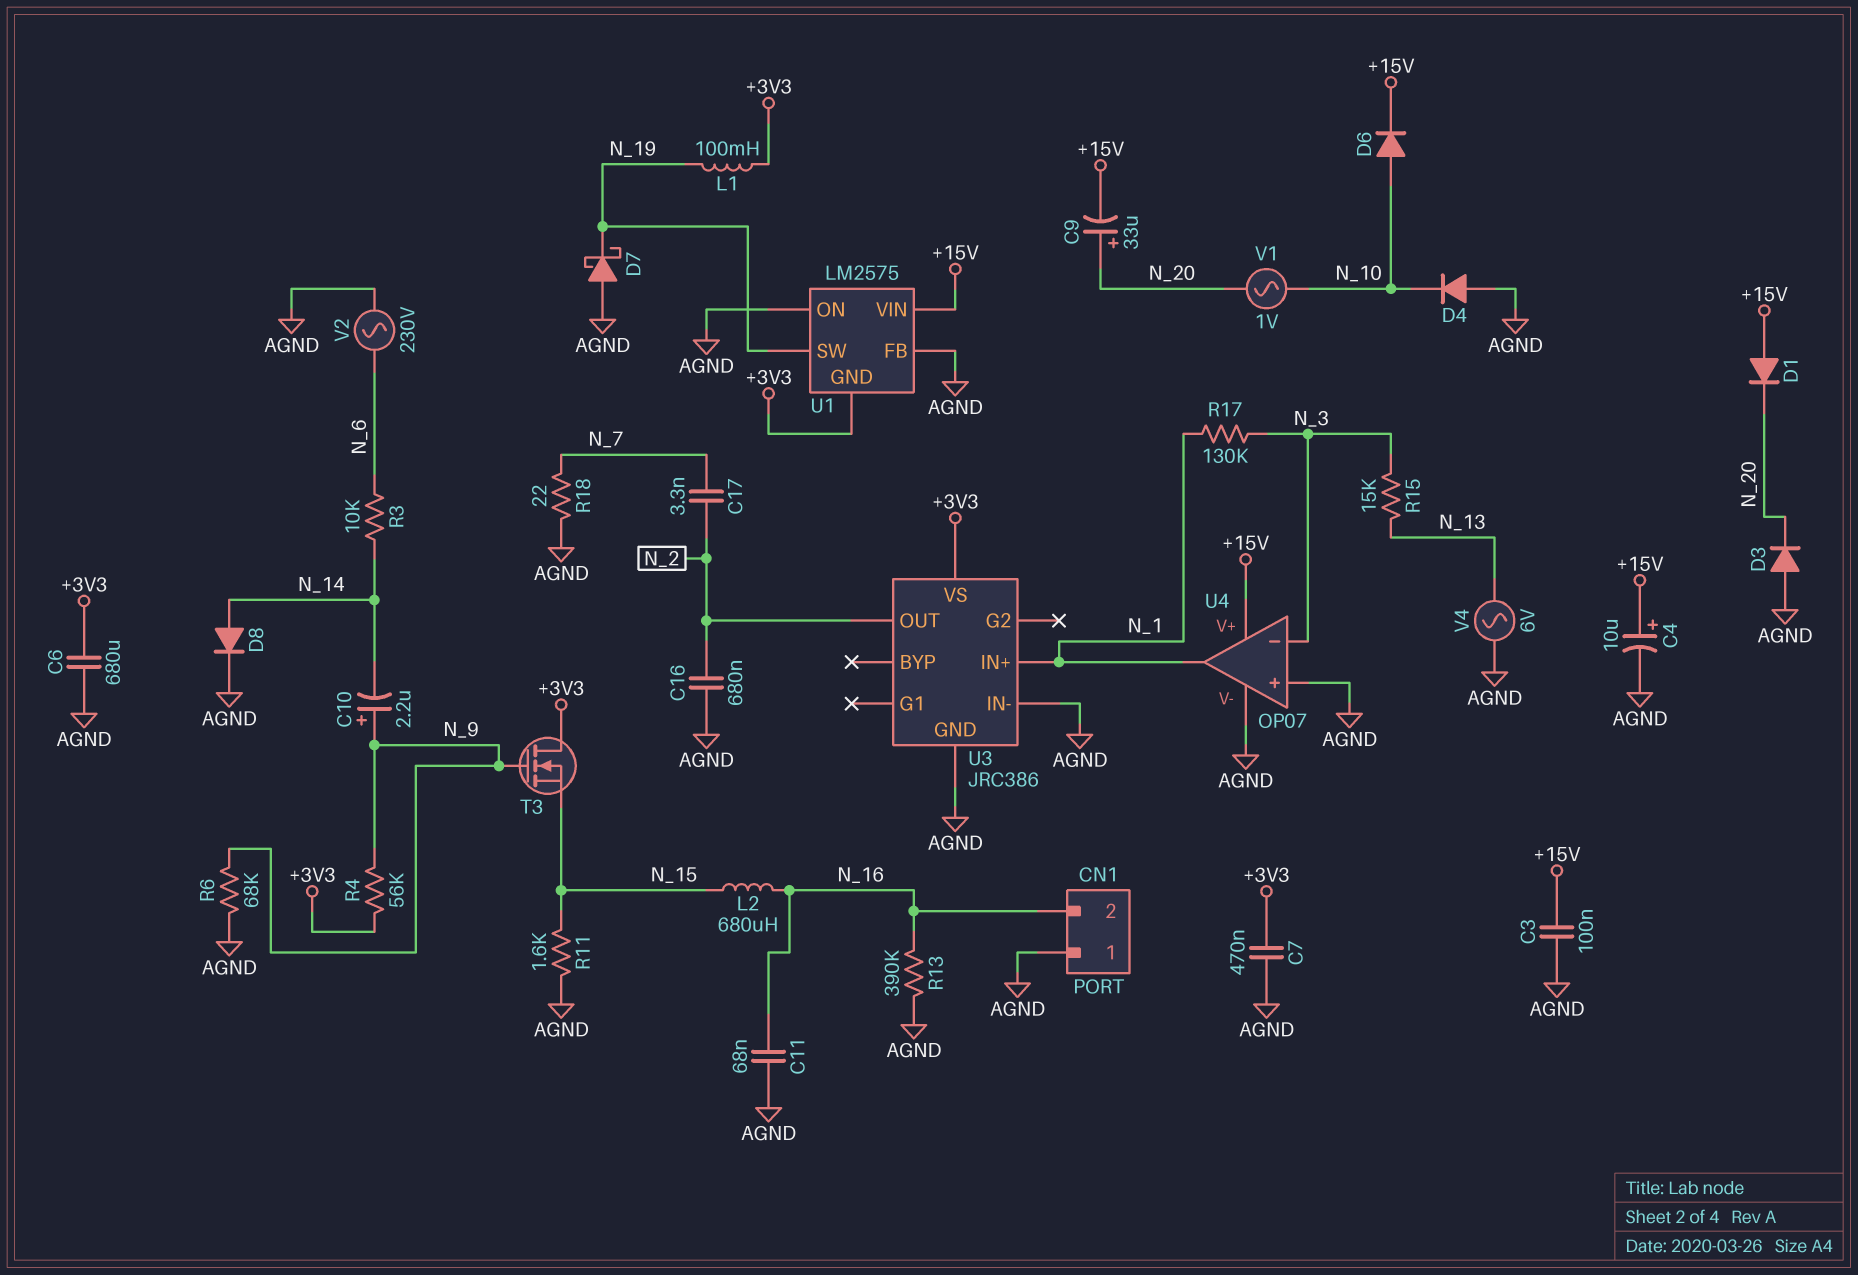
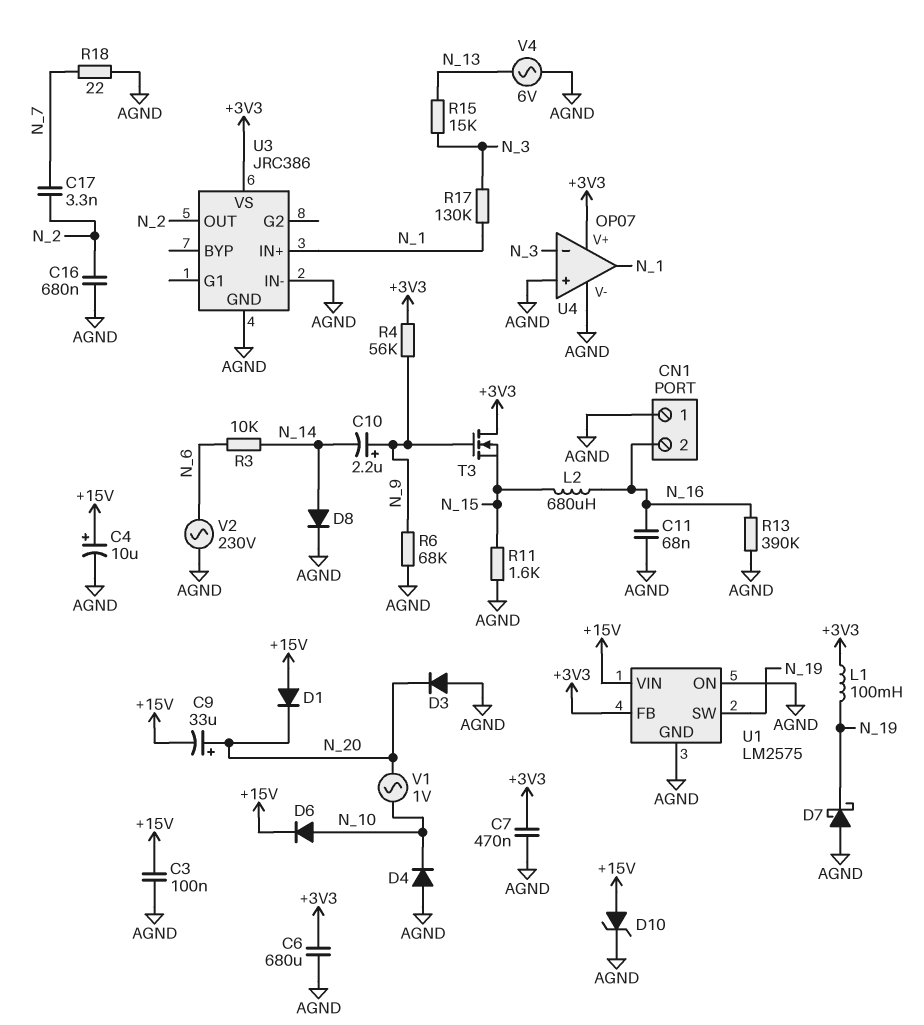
D10: none -> zener (A +15V, K AGND)
U1 pin FB: AGND -> +3V3
U1 pin GND: +3V3 -> AGND
U4 pin V+: +15V -> +3V3

